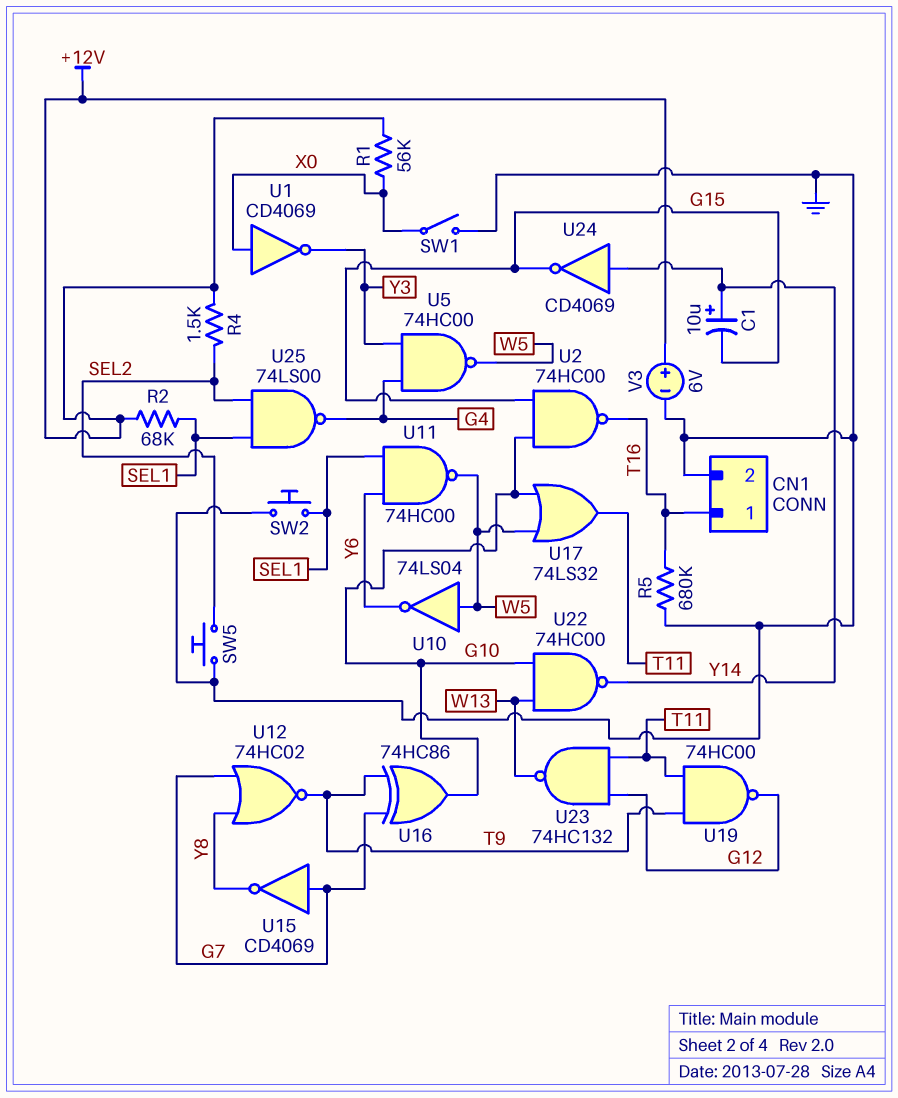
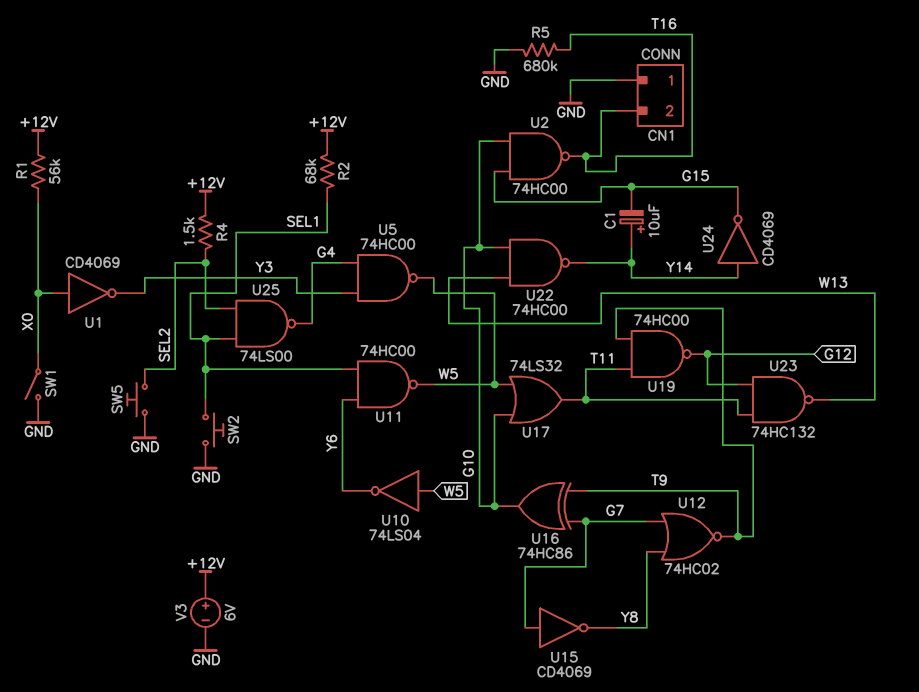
CN1 pin 1: T16 -> GND
CN1 pin 2: GND -> T16

